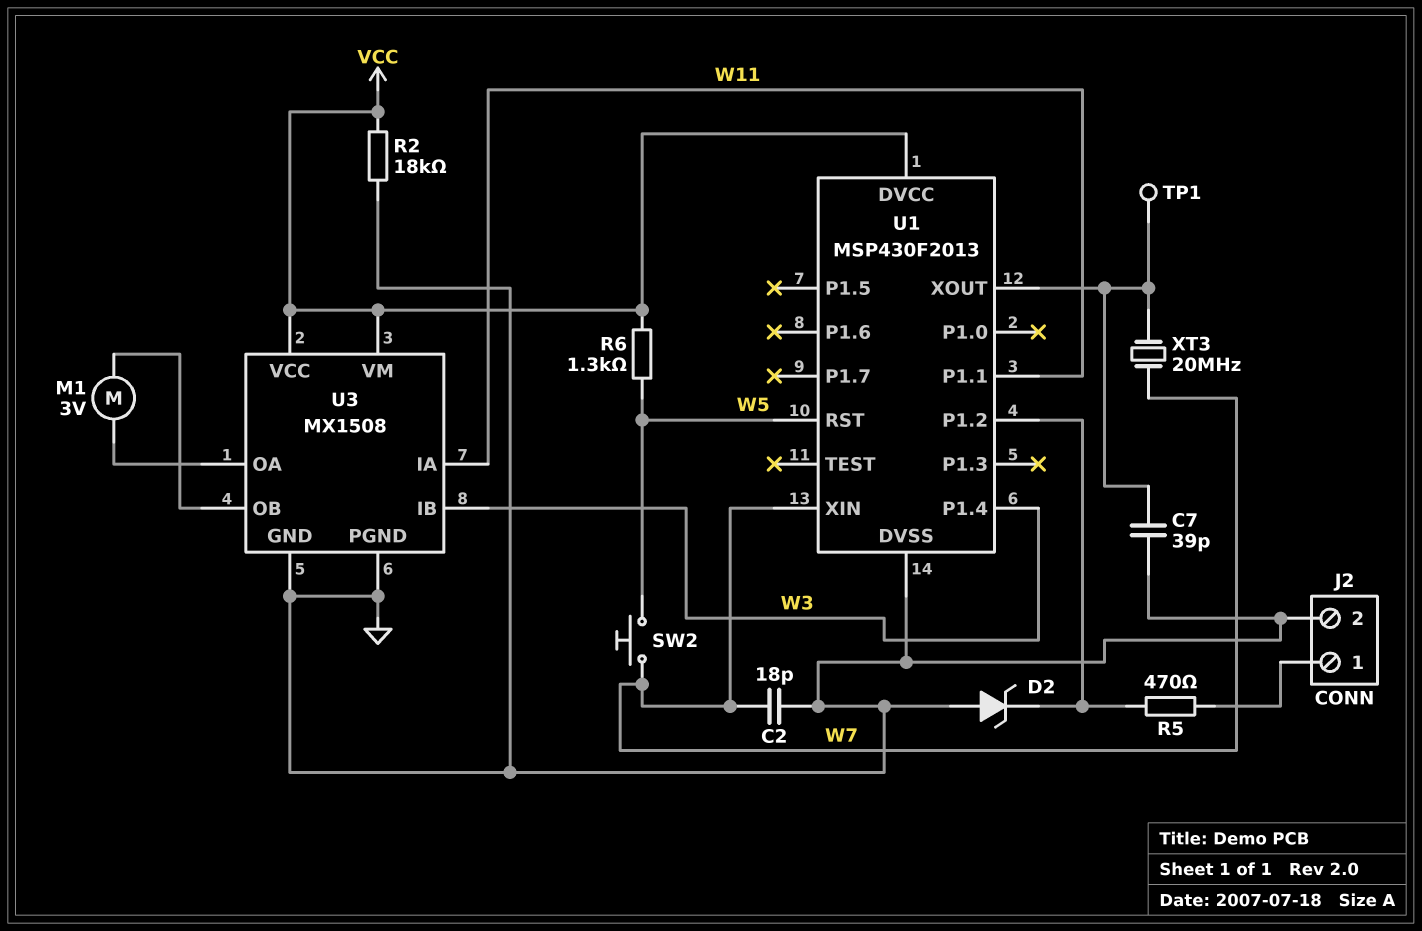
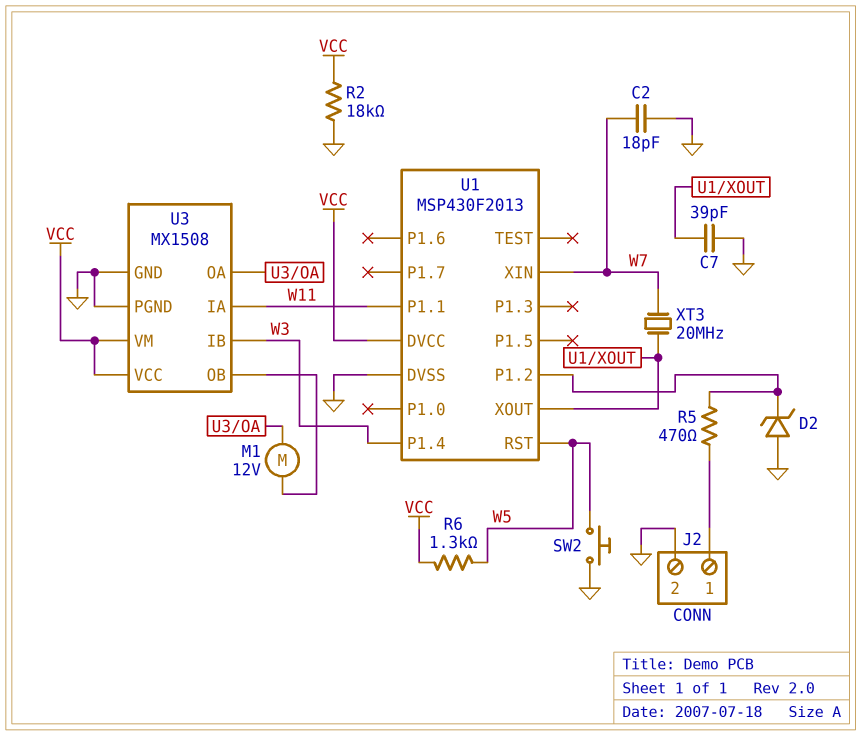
M1: motor 3V (U3/OA, U3/OB) -> motor 12V (U3/OA, U3/OB)
SW2: button (W5, W7) -> button (GND, W5)
TP1: test point (U1/XOUT) -> none

